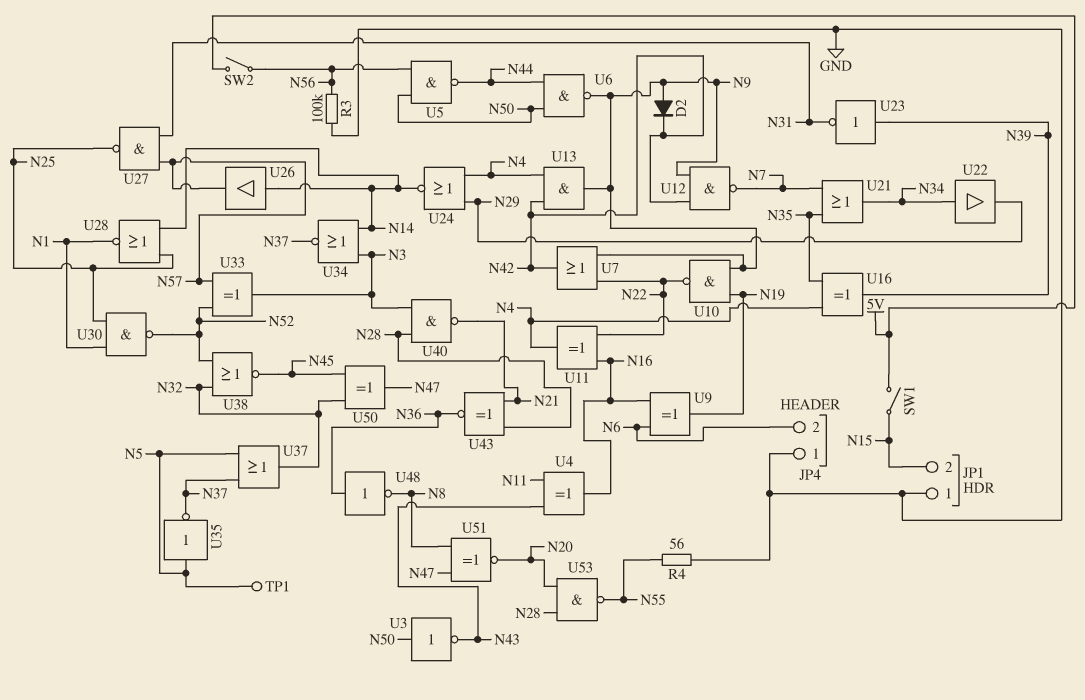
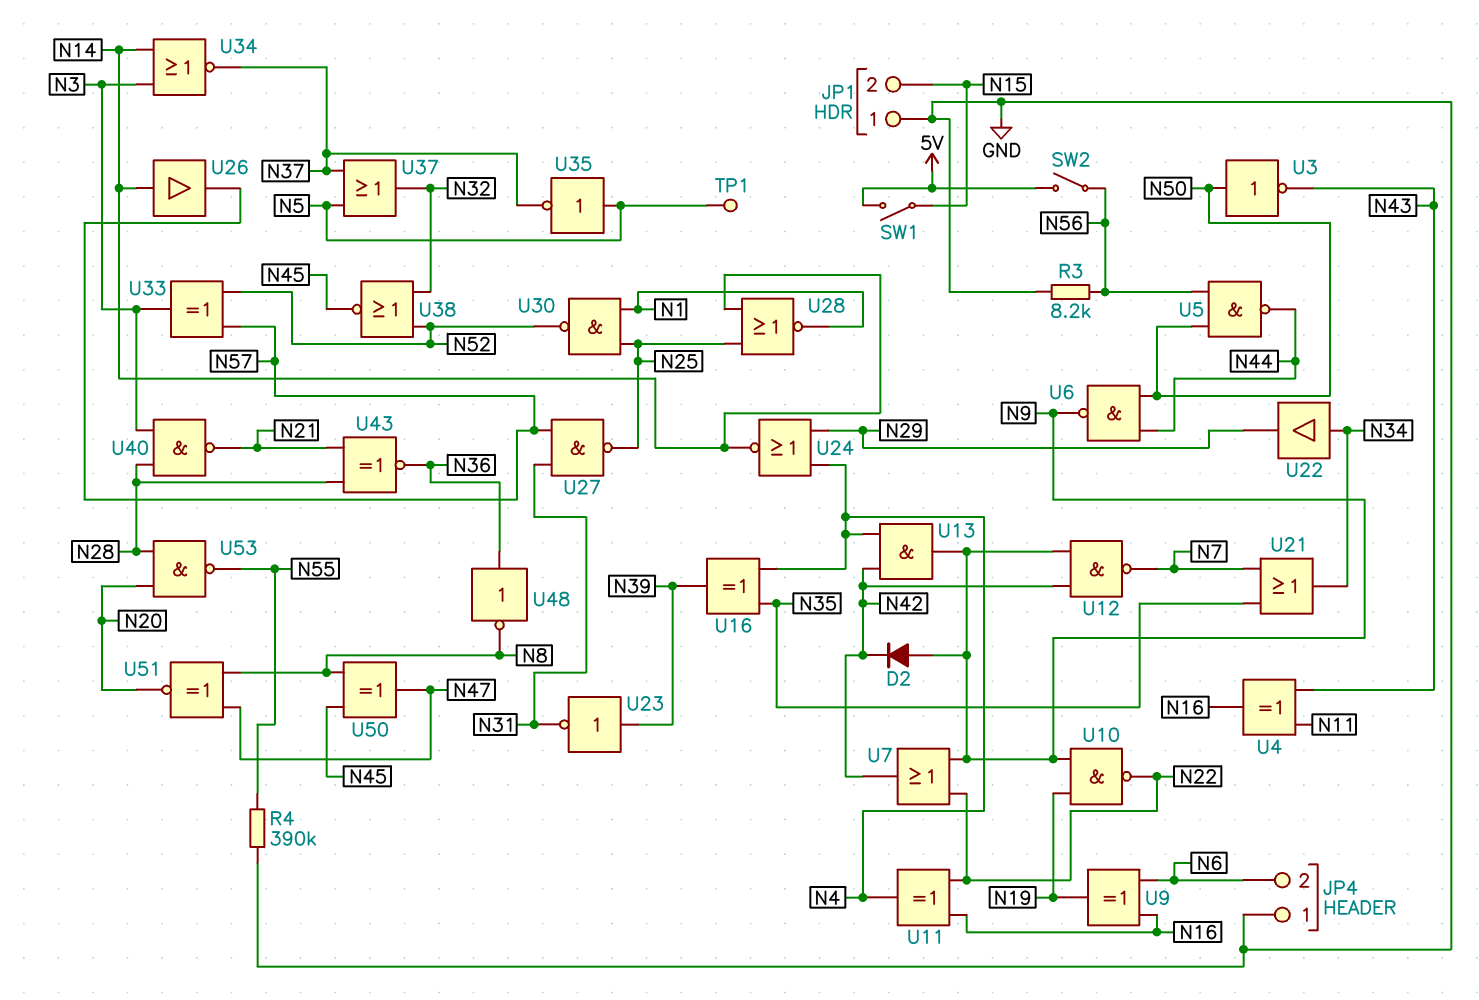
R3: 100k (GND, N56) -> 8.2k (GND, N56)
R4: 56 (GND, N55) -> 390k (GND, N55)
U50: XOR (in N32, in N45, out N47) -> XOR (in N8, in N45, out N47)

